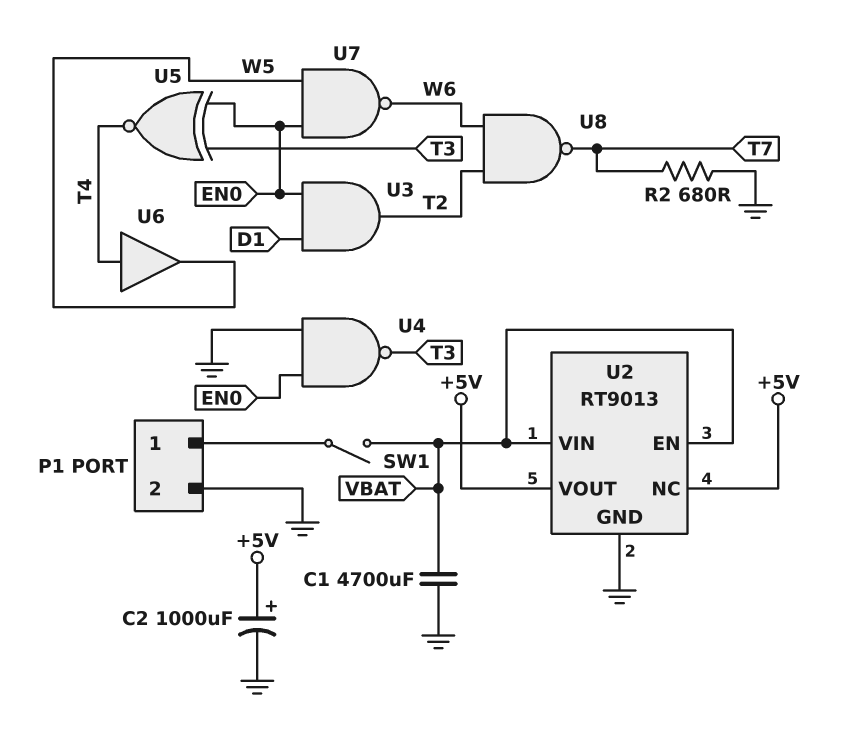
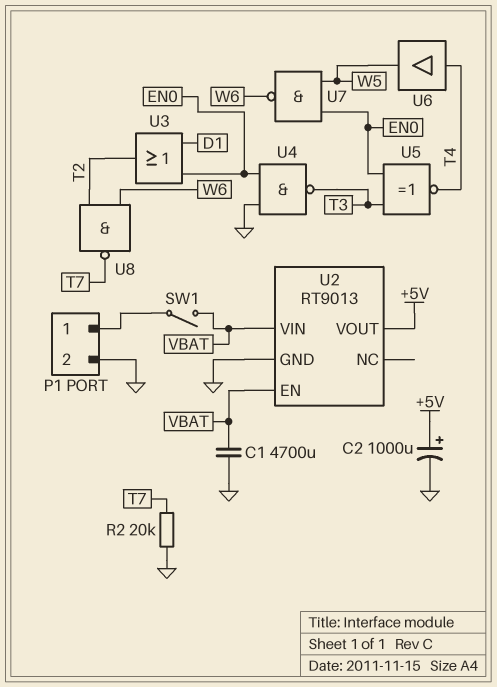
R2: 680 (GND, T7) -> 20k (GND, T7)
U2 pin NC: +5V -> none
U3: AND (in D1, in EN0, out T2) -> OR (in D1, in EN0, out T2)

